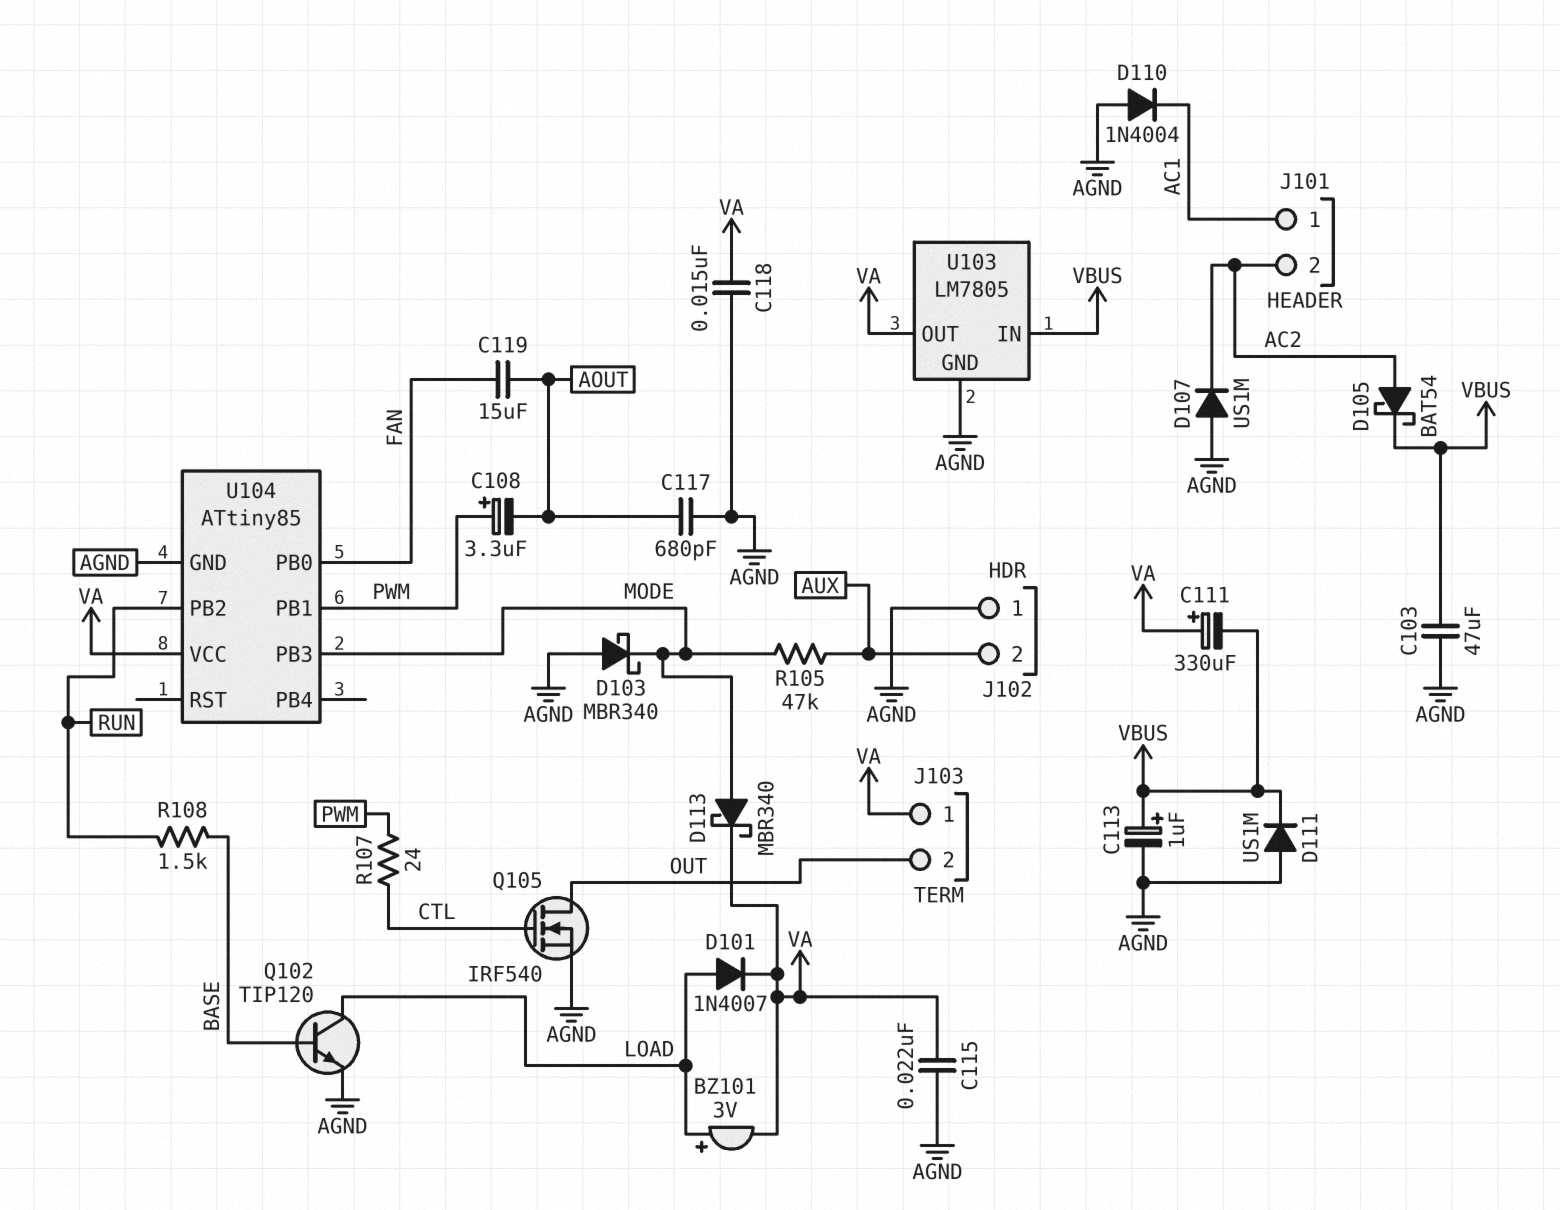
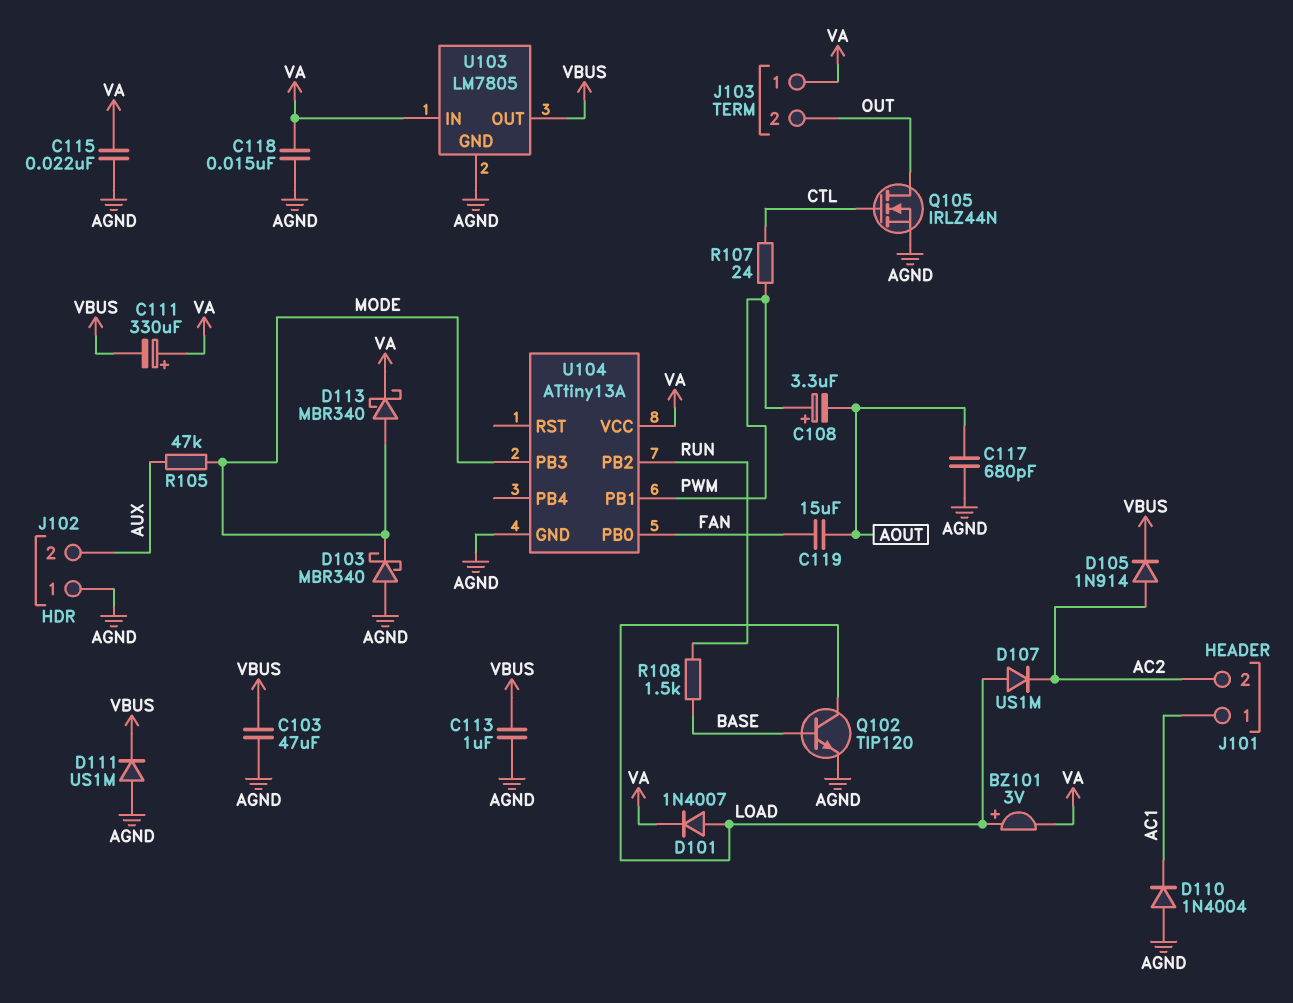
C113: 1uF (plus VBUS, minus AGND) -> 1uF (AGND, VBUS)
D105: schottky BAT54 (A AC2, K VBUS) -> diode 1N914 (A AC2, K VBUS)
D107: diode US1M (A AGND, K AC2) -> diode US1M (A LOAD, K AC2)
Q105: NMOS IRF540 (G CTL, D OUT, S AGND) -> NMOS IRLZ44N (G CTL, D OUT, S AGND)
U103 pin IN: VBUS -> VA
U103 pin OUT: VA -> VBUS
U104: ATtiny85 -> ATtiny13A

